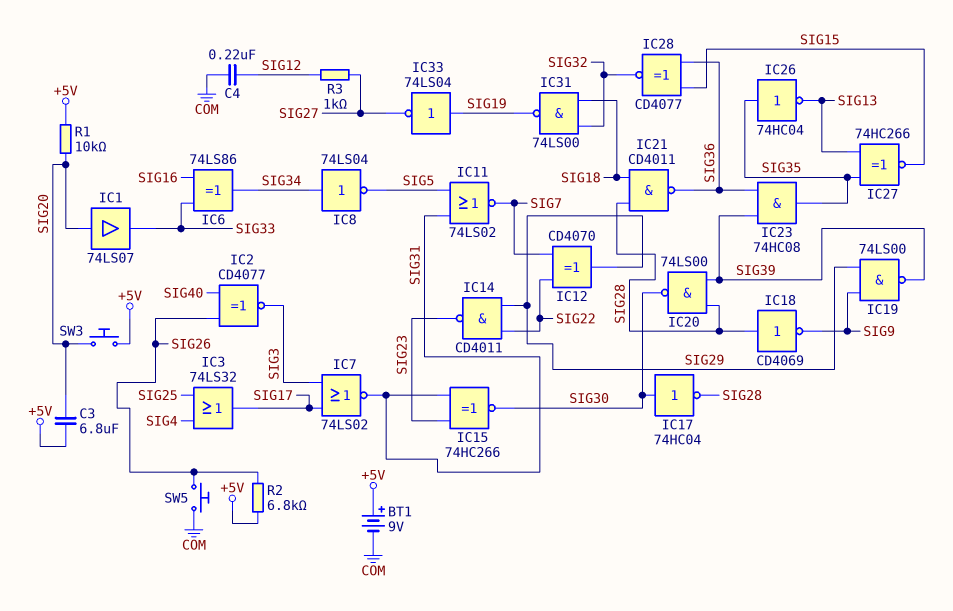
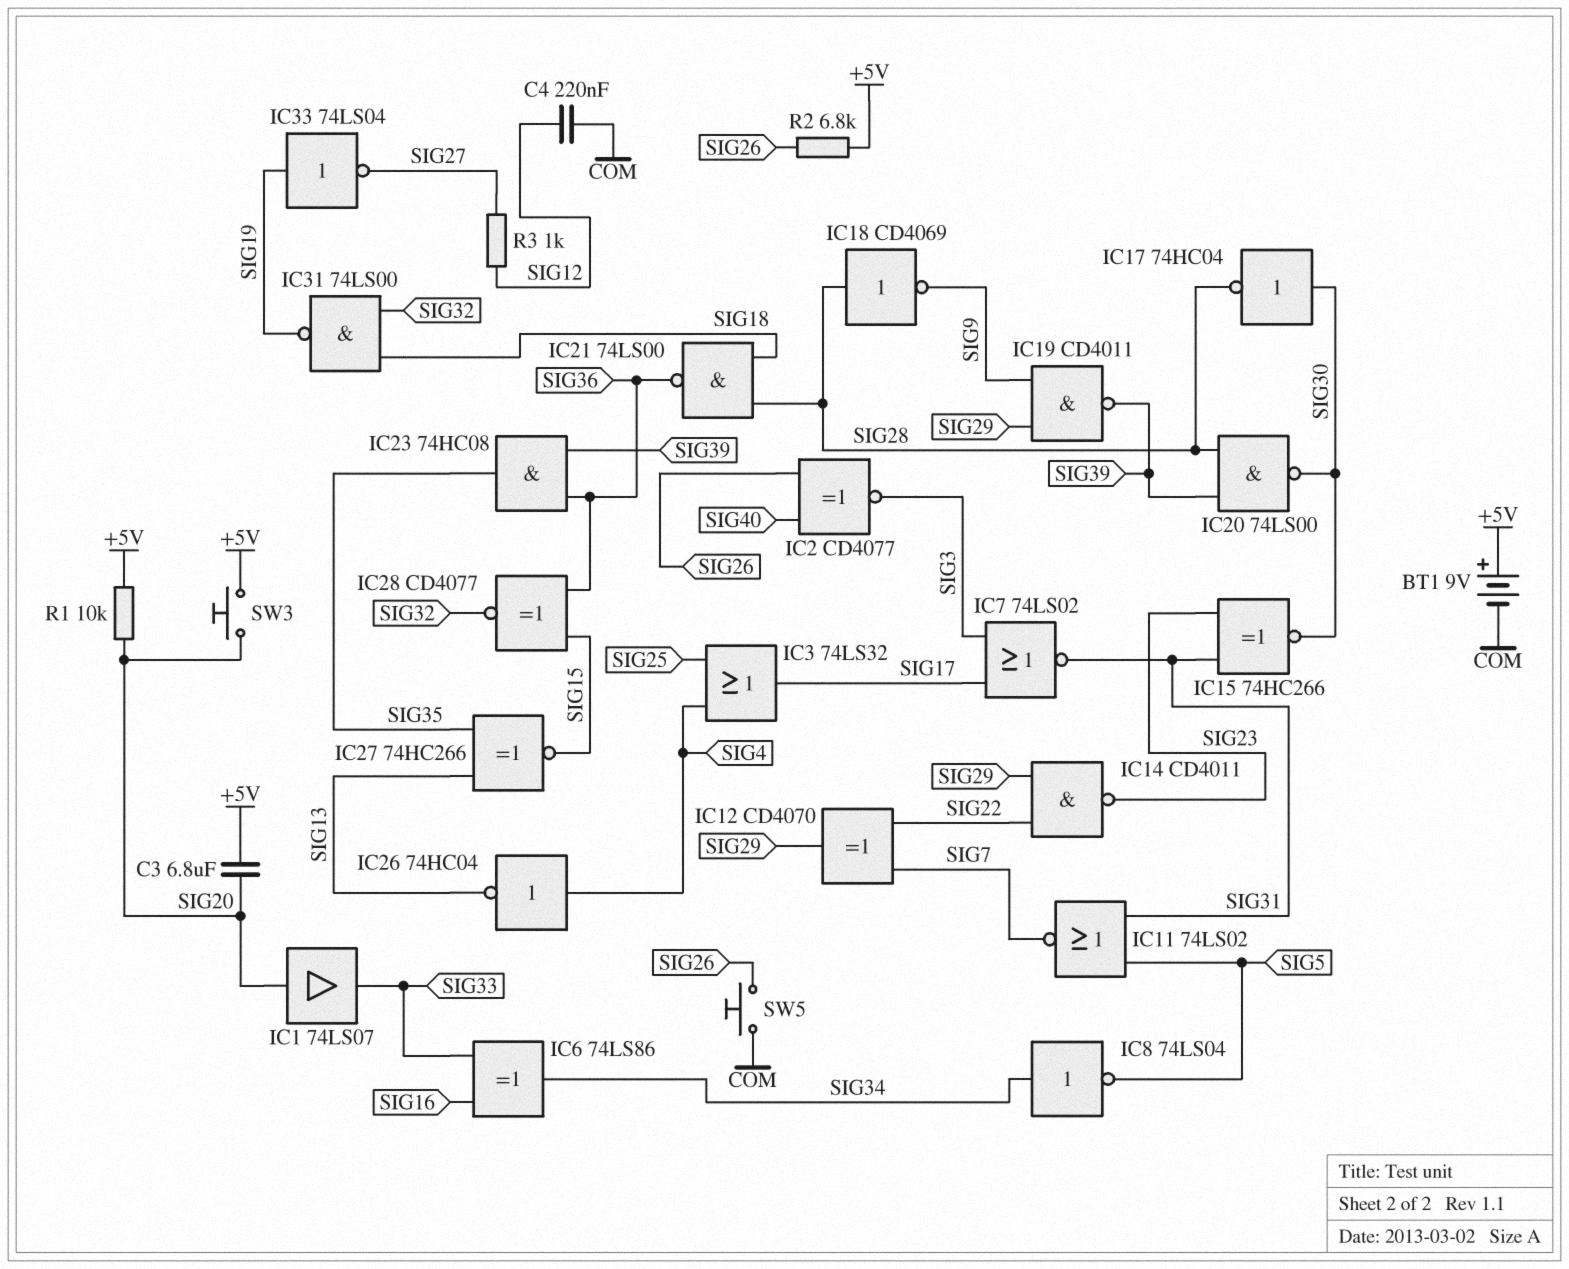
IC19: NAND 74LS00 (in SIG9, in SIG29, out SIG39) -> NAND CD4011 (in SIG9, in SIG29, out SIG39)
IC21: NAND CD4011 (in SIG18, in SIG28, out SIG36) -> NAND 74LS00 (in SIG18, in SIG28, out SIG36)
IC26: NOT 74HC04 (in SIG35, out SIG13) -> NOT 74HC04 (in SIG4, out SIG13)

